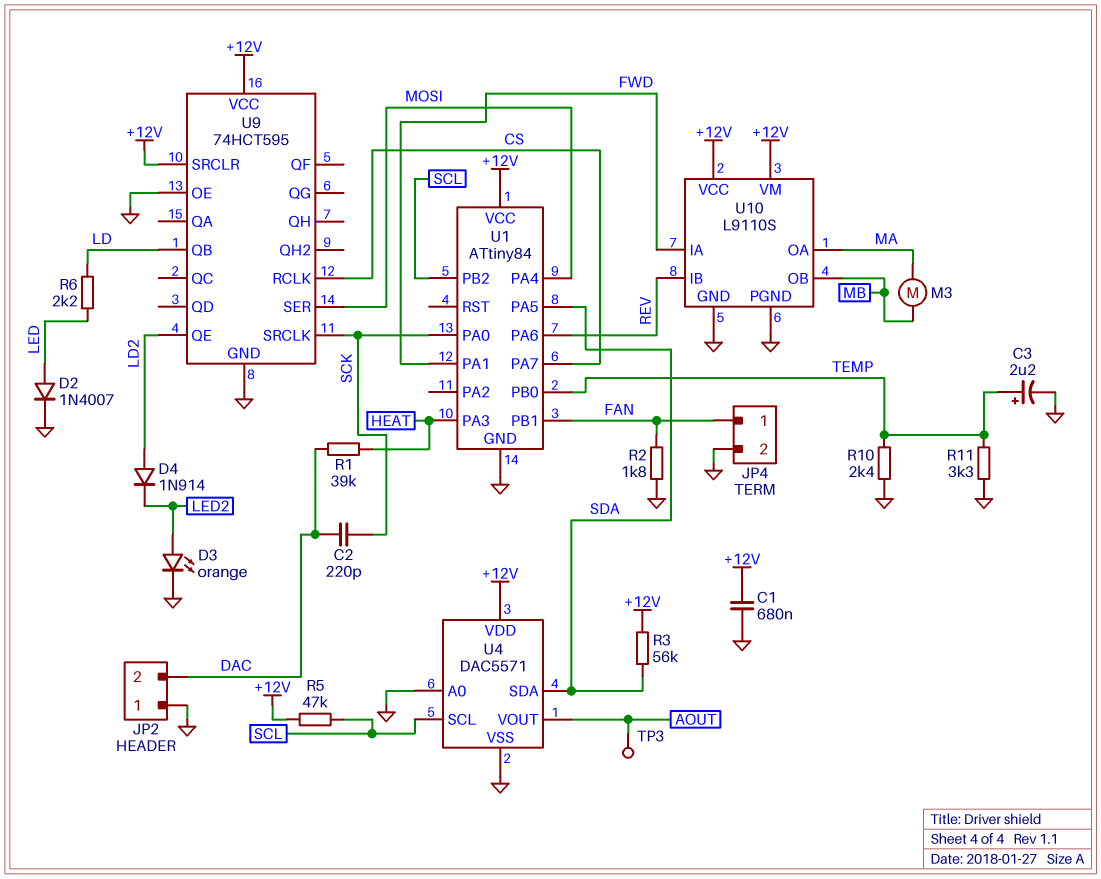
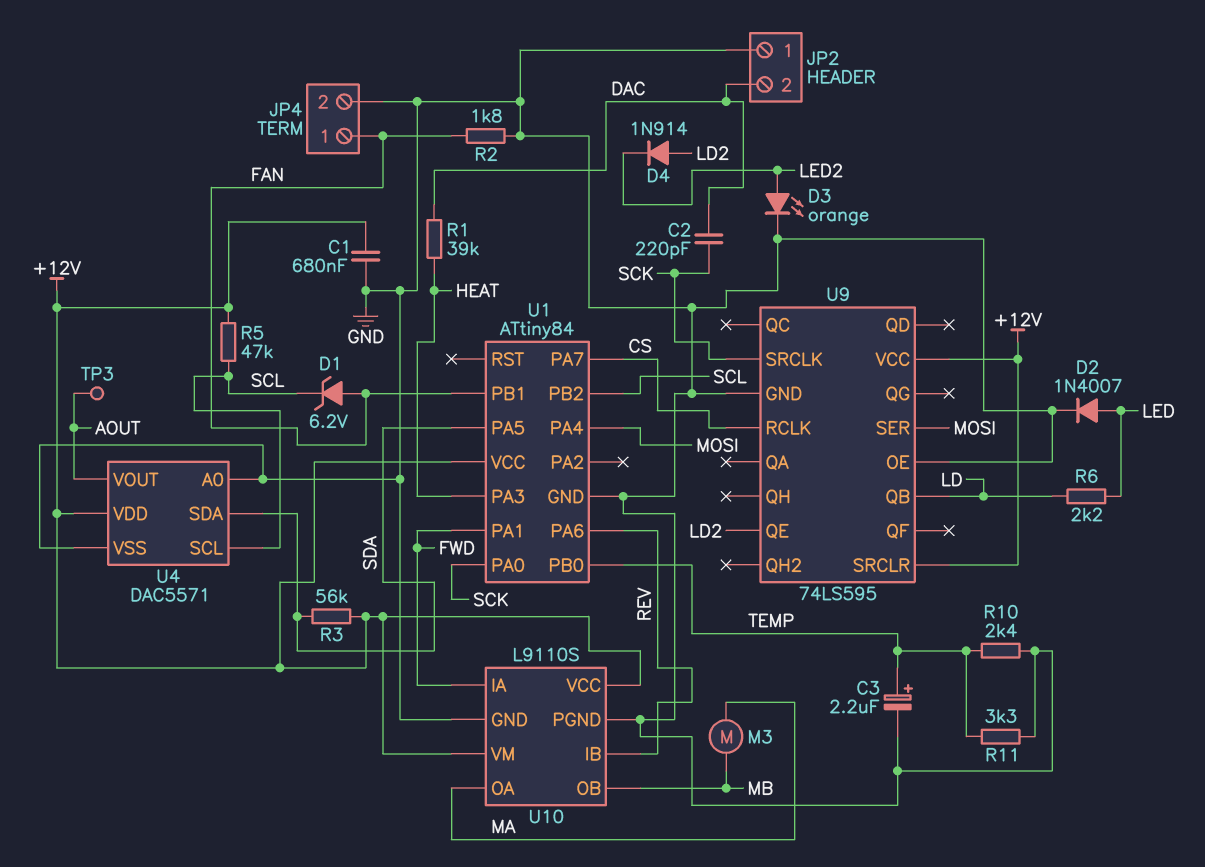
D1: none -> zener 6.2V (A FAN, K SCL)
U9: 74HCT595 -> 74LS595

